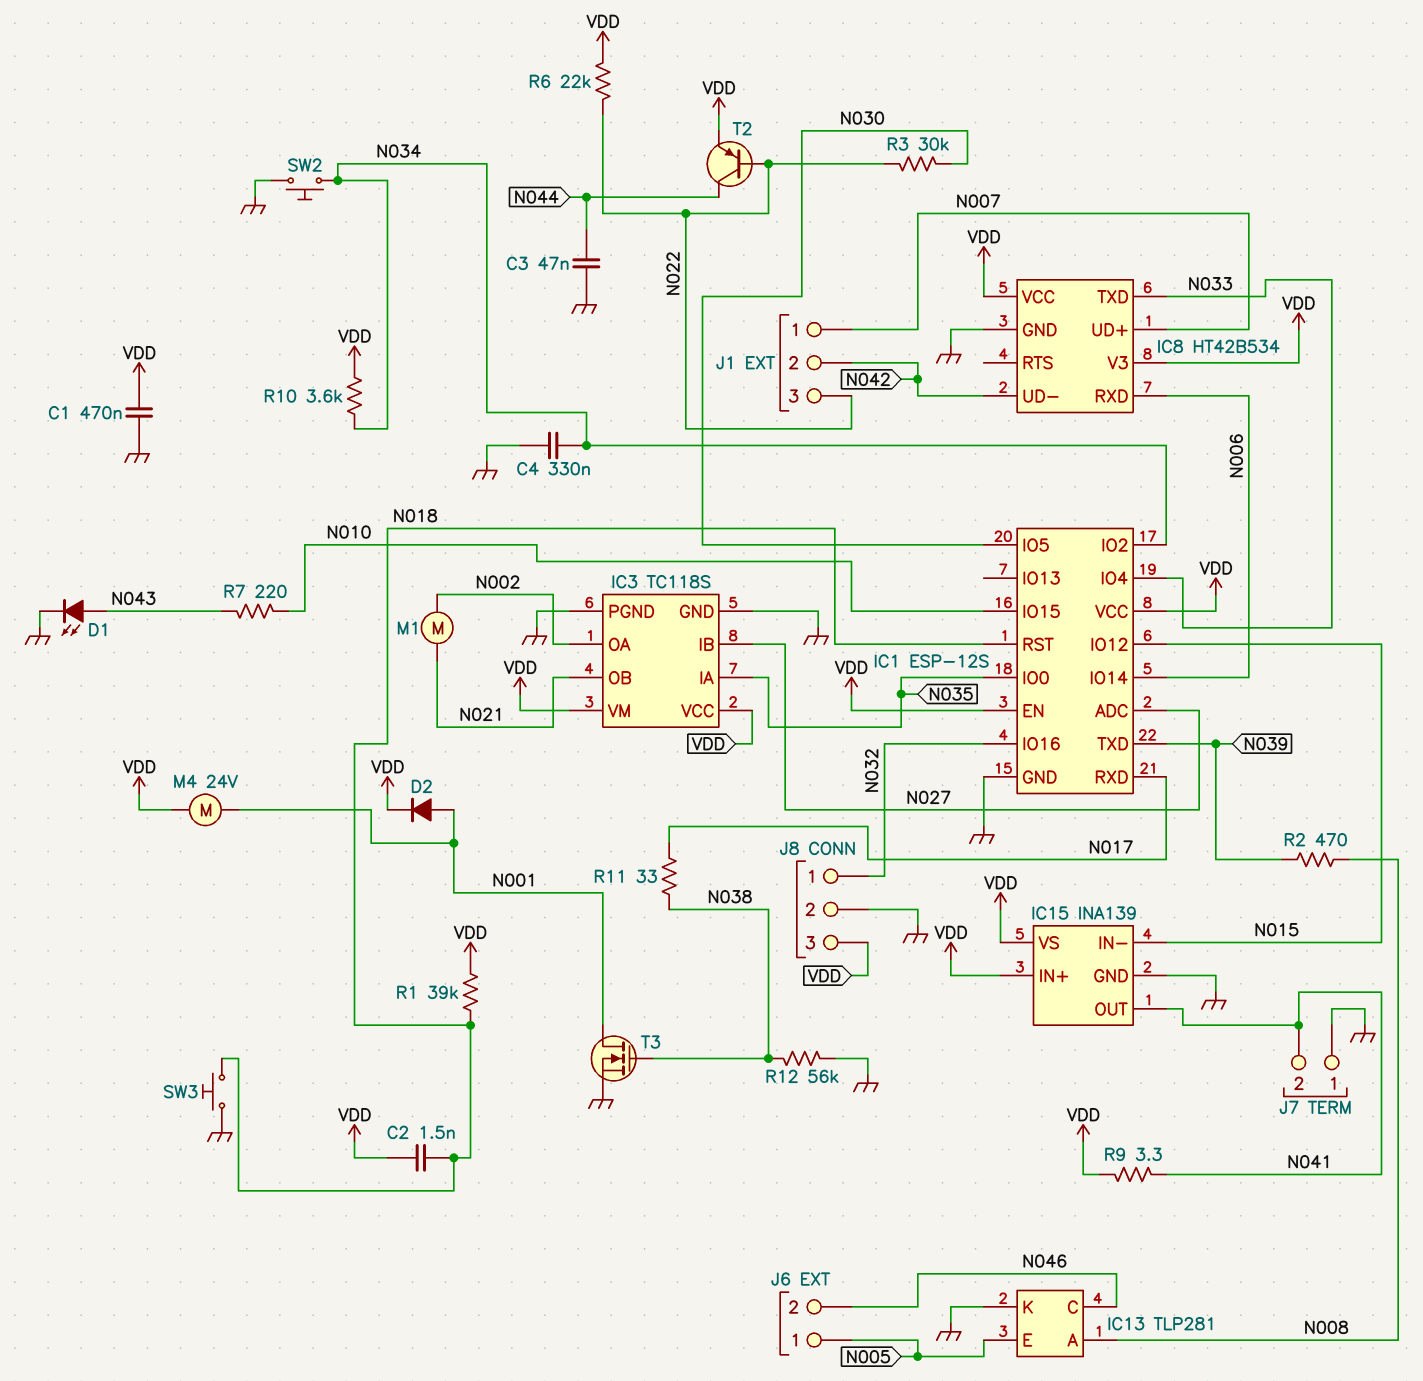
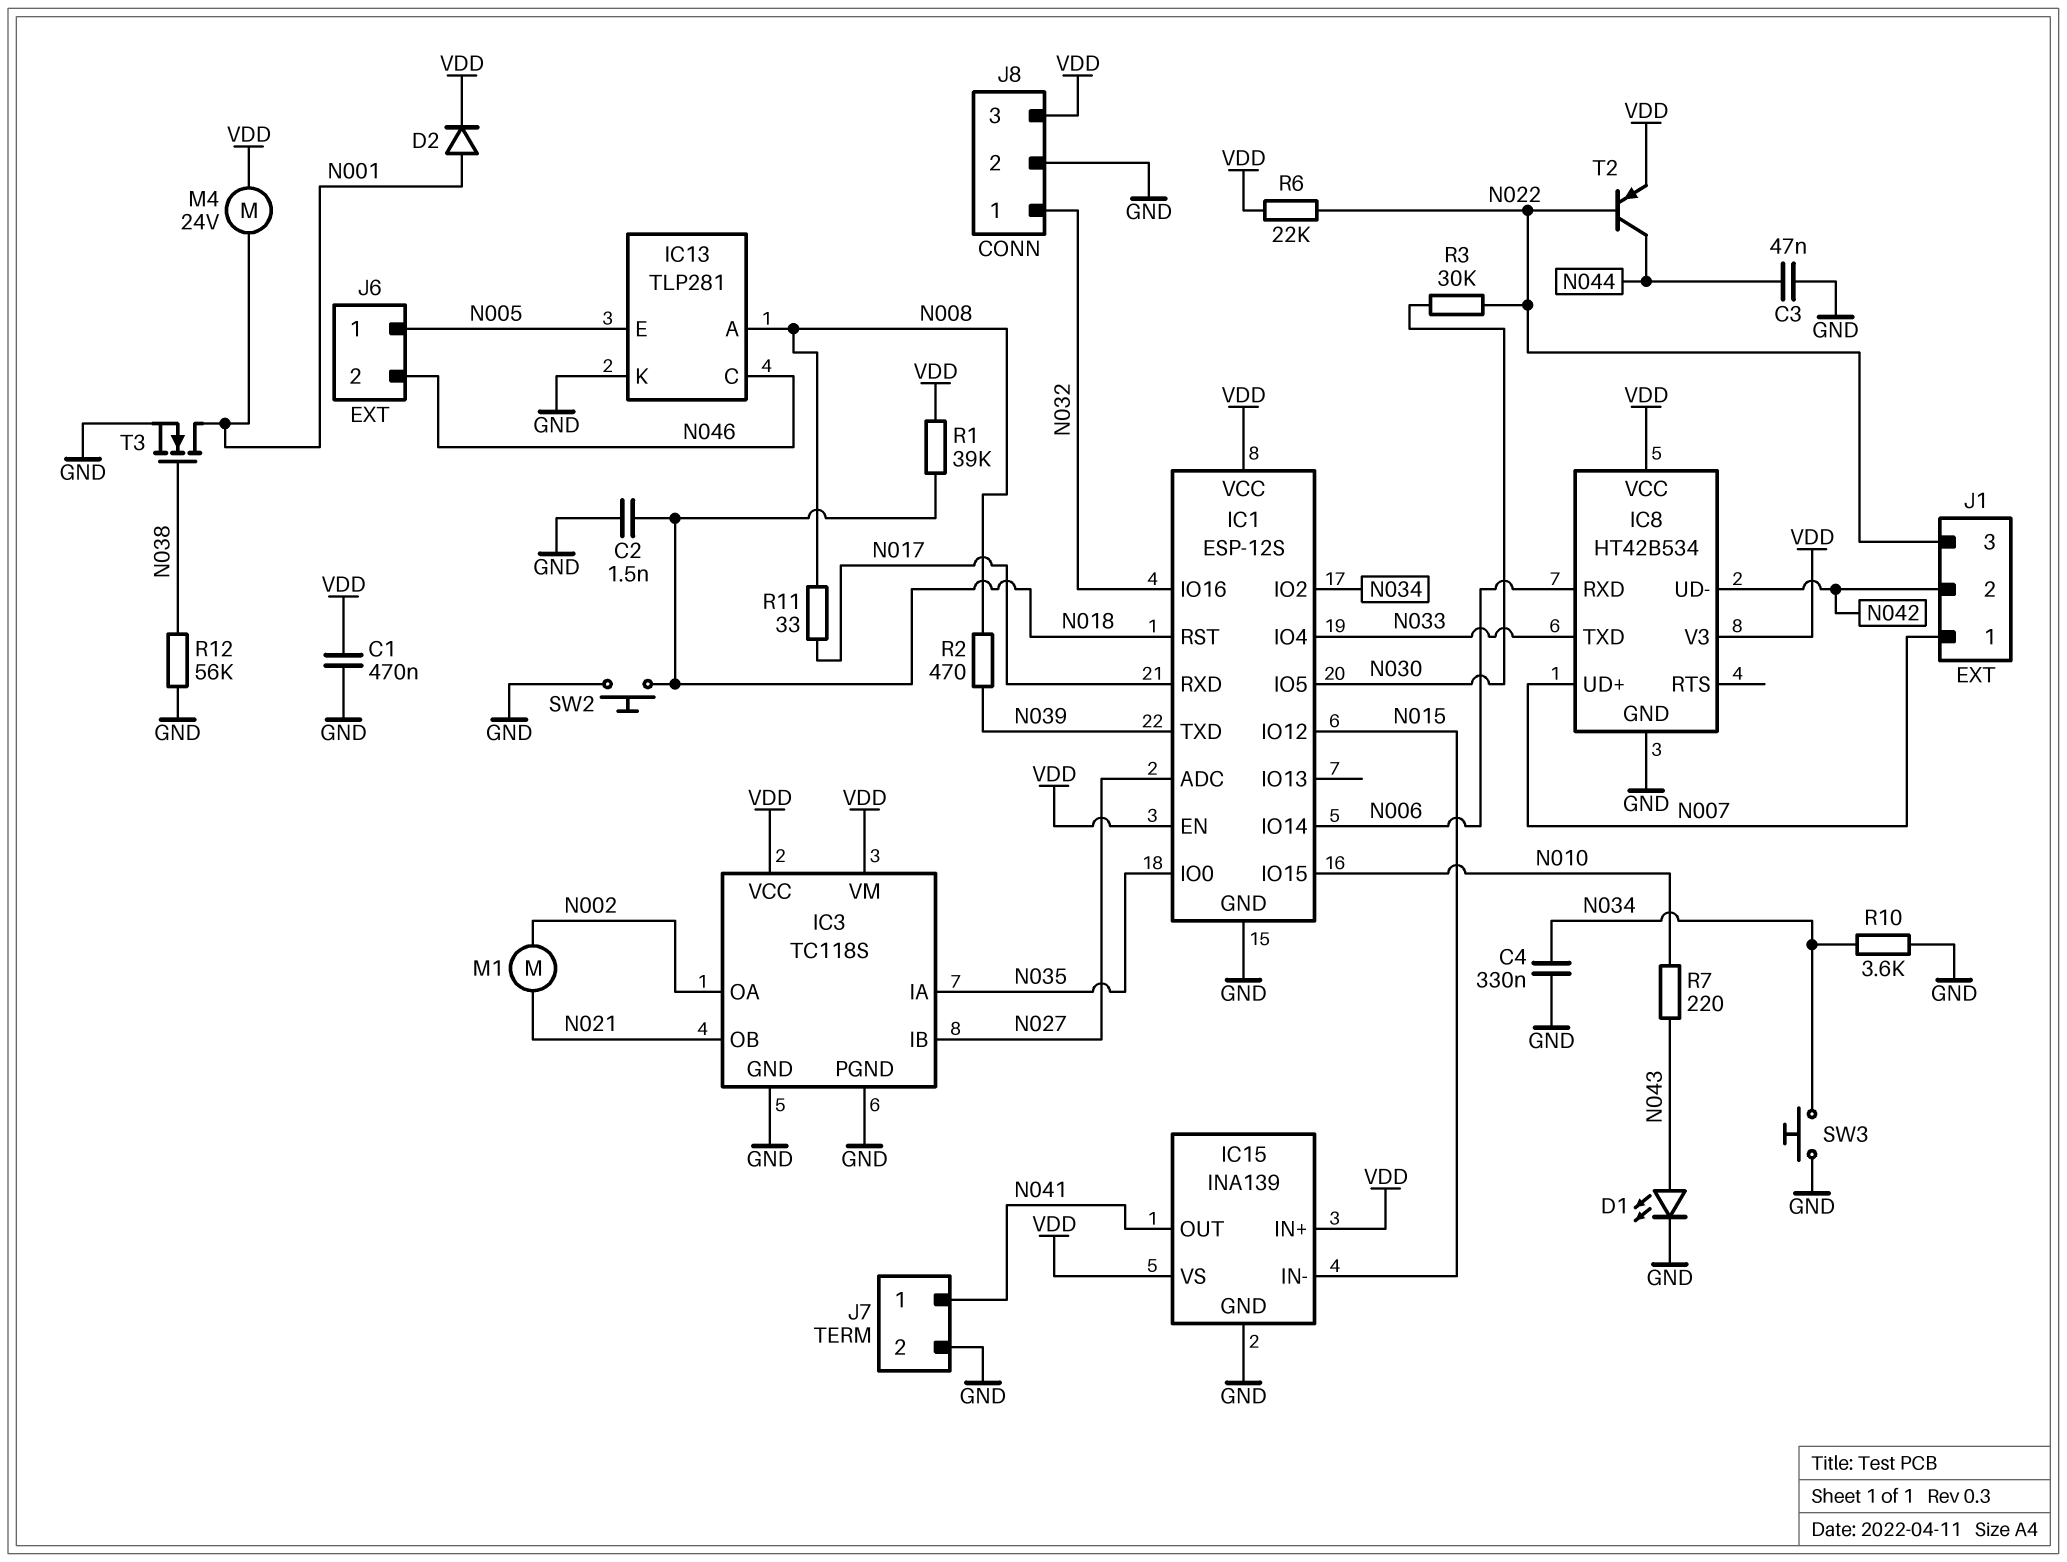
C2: 1.5nF (N018, VDD) -> 1.5nF (GND, N018)
J7 pin 1: GND -> N041
J7 pin 2: N041 -> GND
R9: 3.3 (N041, VDD) -> none
R10: 3.6k (N034, VDD) -> 3.6k (GND, N034)
R11: 33 (N017, N038) -> 33 (N008, N017)
SW2: button (GND, N034) -> button (GND, N018)
SW3: button (GND, N018) -> button (GND, N034)

